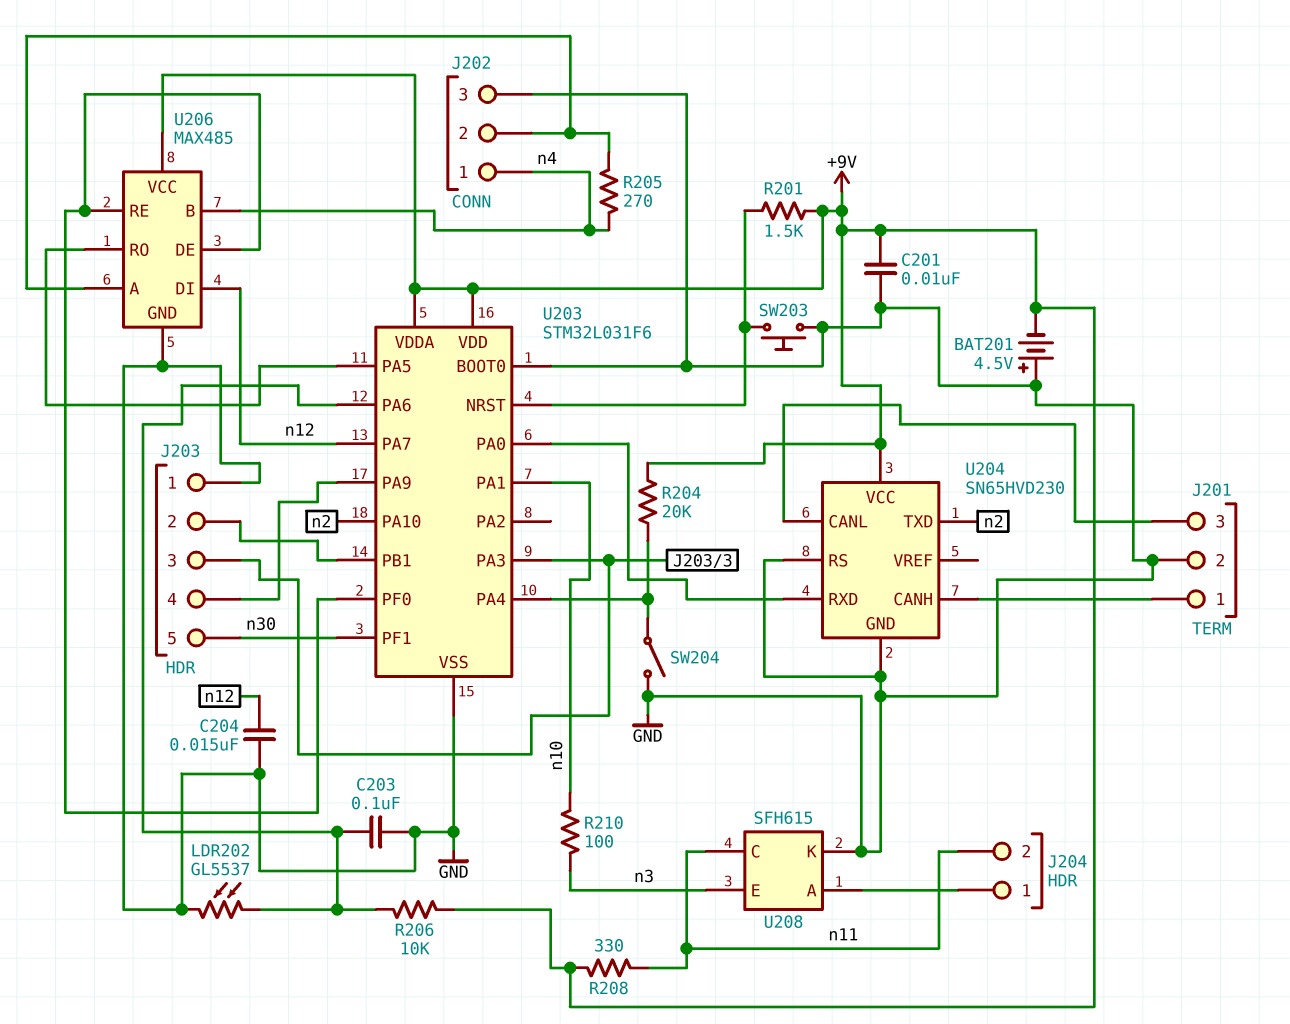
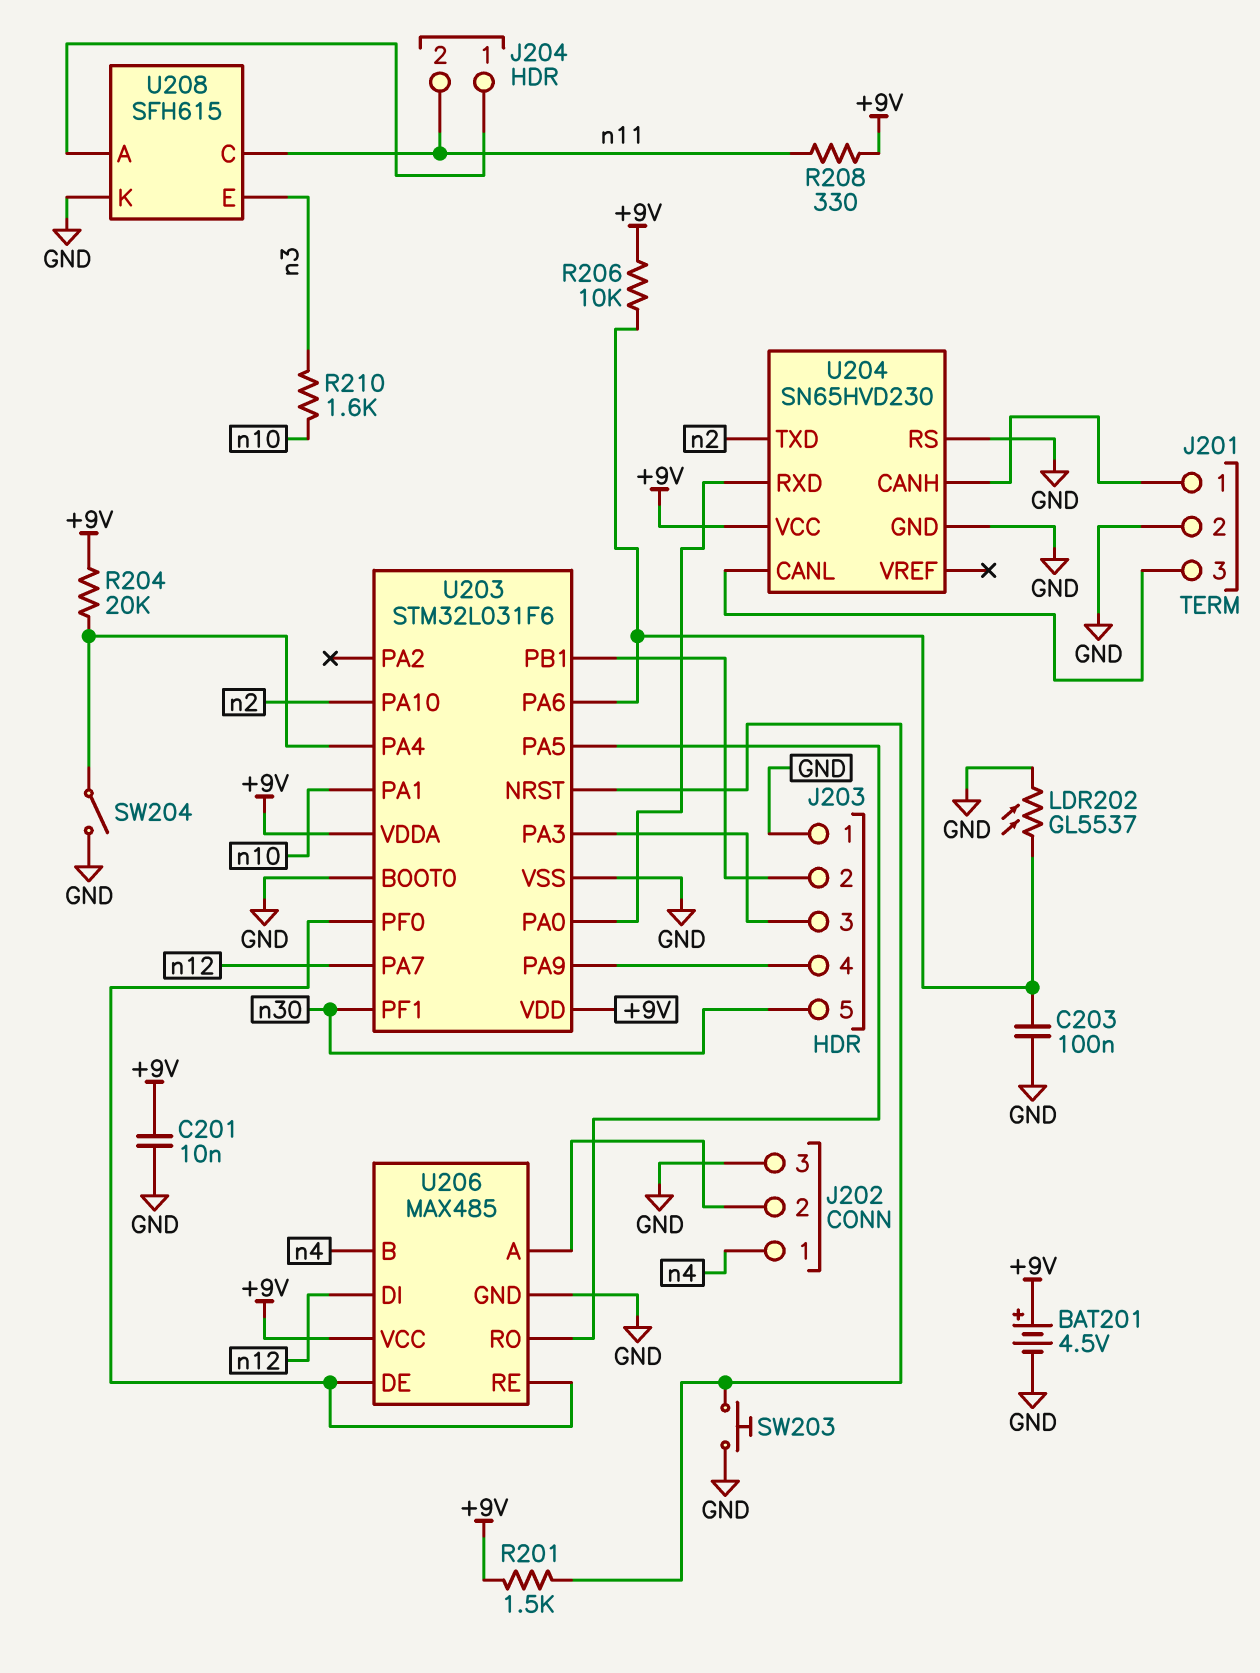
BAT201: 4.5V (plus GND, minus +9V) -> 4.5V (plus +9V, minus GND)
C204: 15nF (GND, n12) -> none
R205: 270 (J202/2, n4) -> none
R210: 100 (n3, n10) -> 1.6k (n3, n10)

